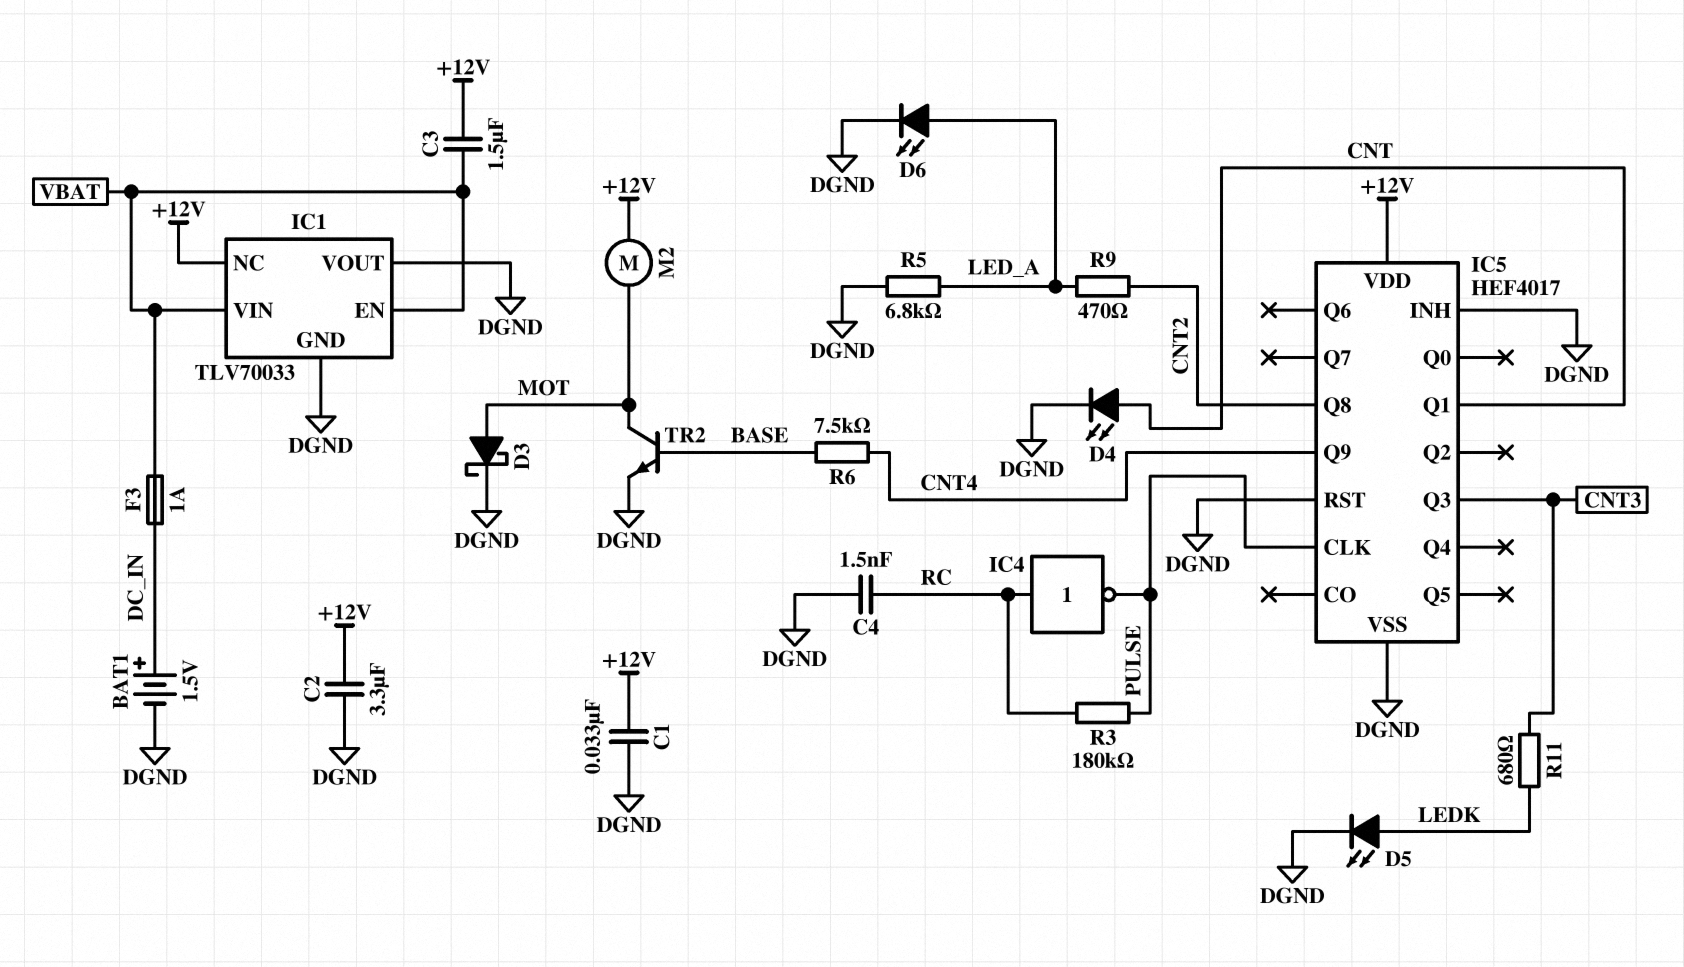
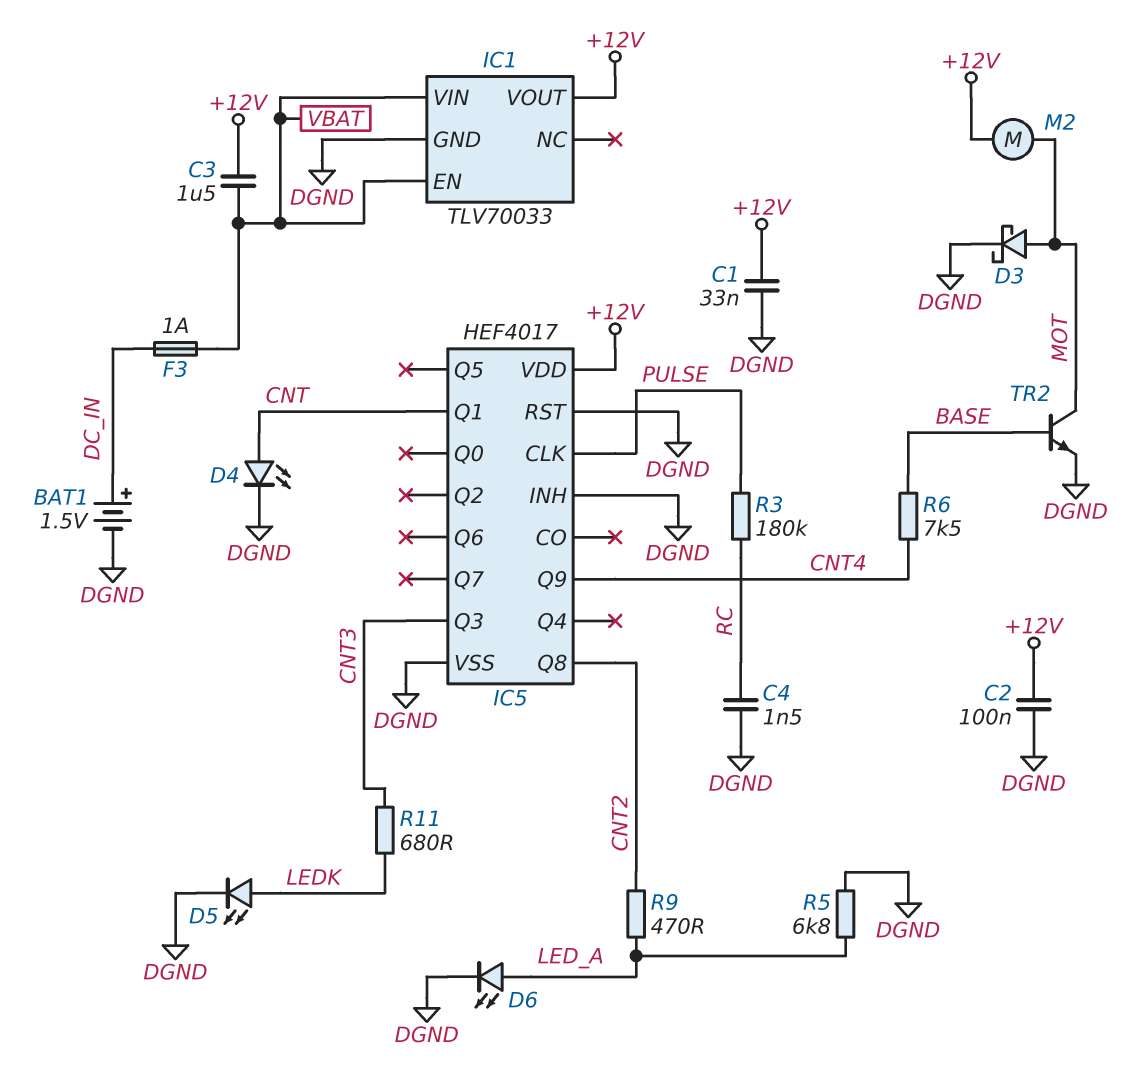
C2: 3.3uF (+12V, DGND) -> 100nF (+12V, DGND)
IC1 pin NC: +12V -> none
IC1 pin VOUT: DGND -> +12V
IC4: NOT (in RC, out PULSE) -> none

